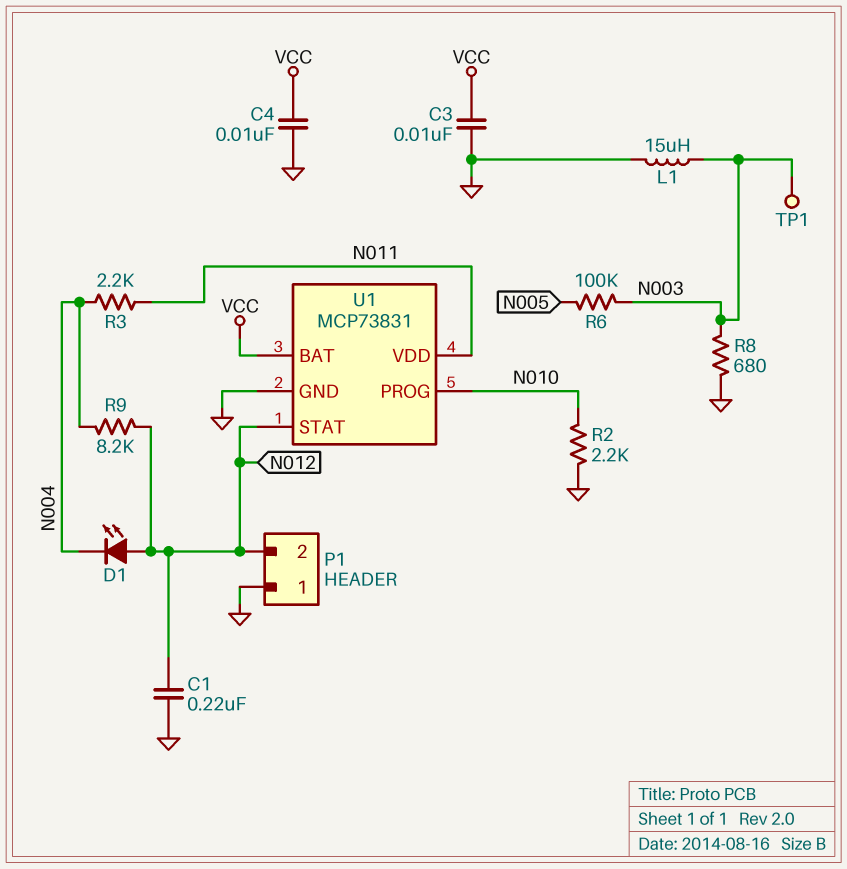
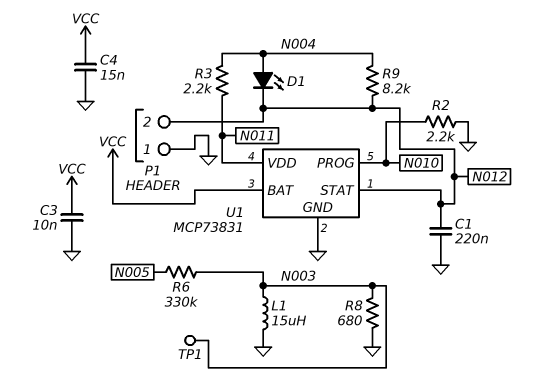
C4: 10nF (GND, VCC) -> 15nF (GND, VCC)
D1: LED (A N012, K N004) -> LED (A N004, K N012)
R6: 100k (N003, N005) -> 330k (N003, N005)

